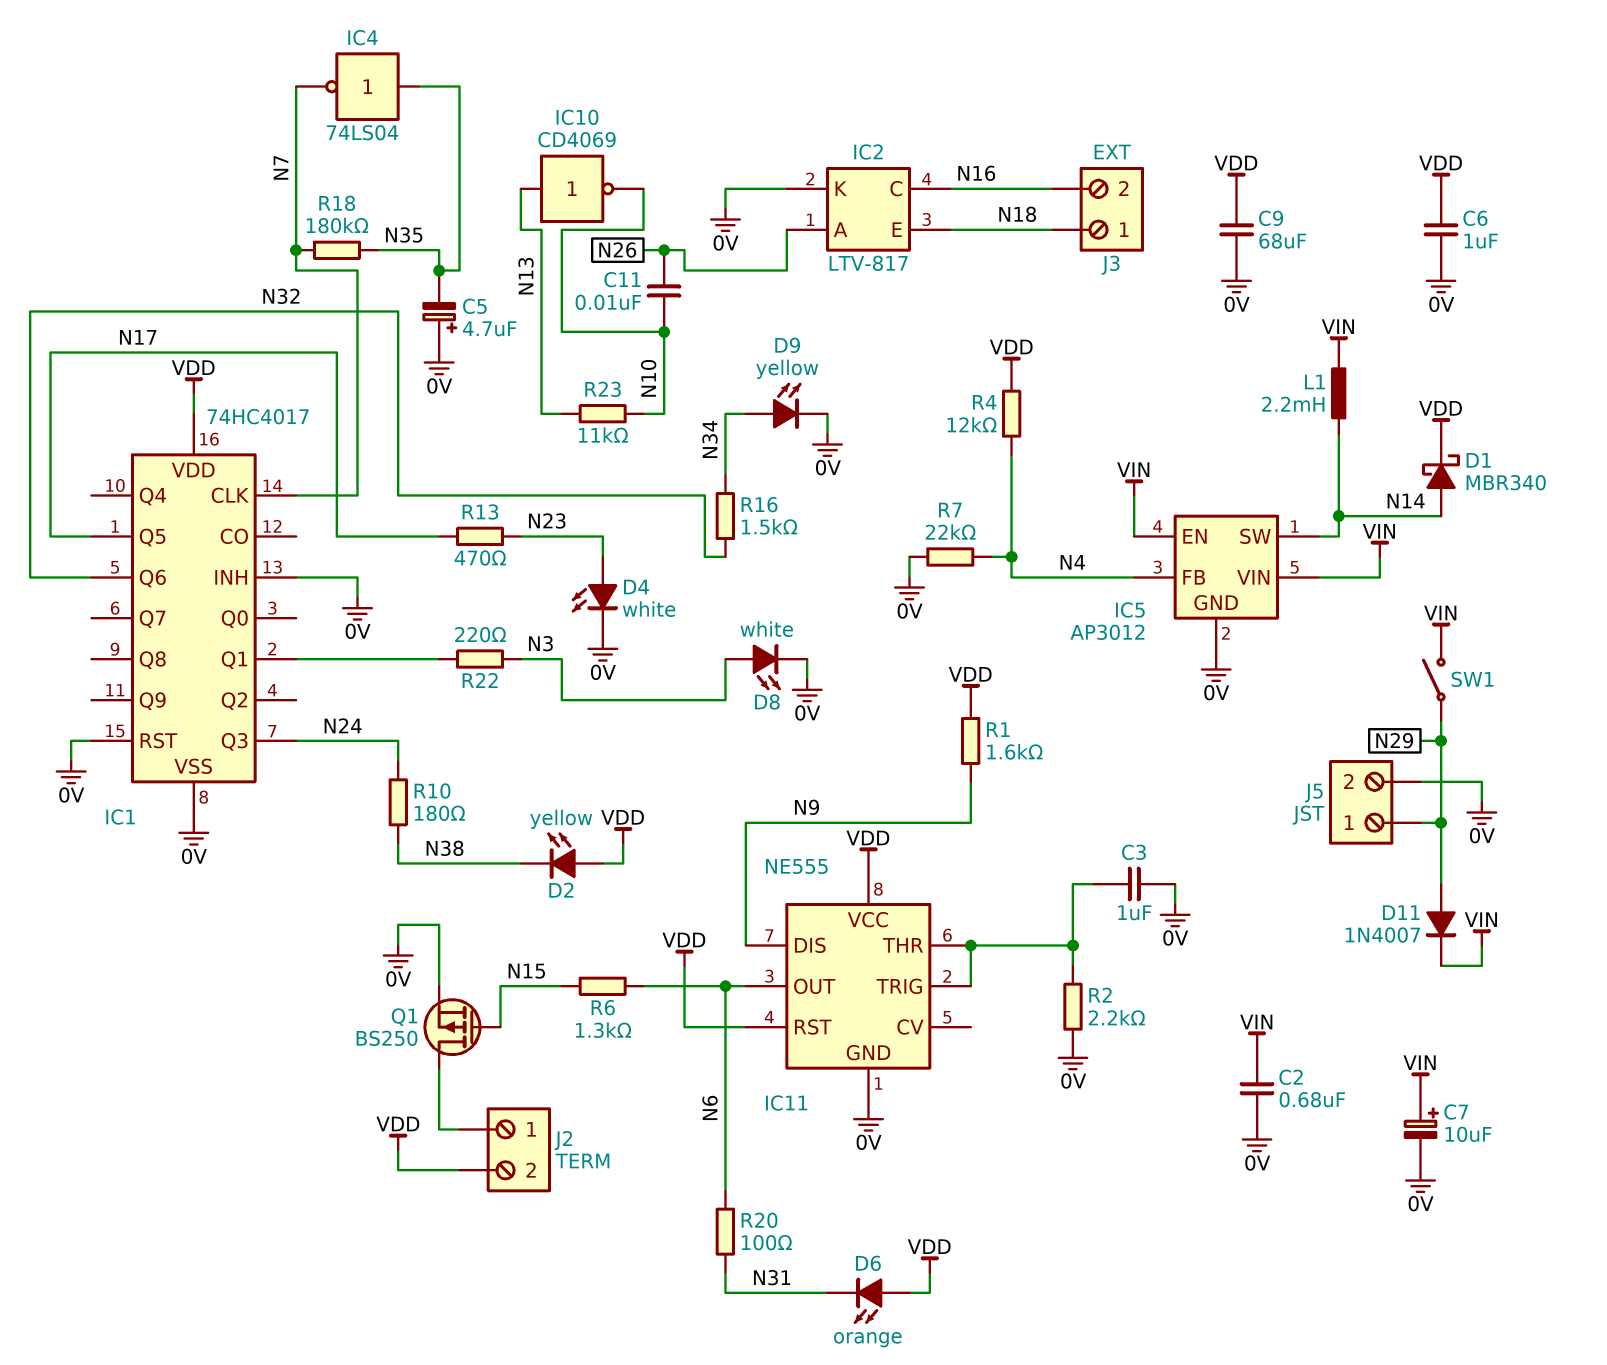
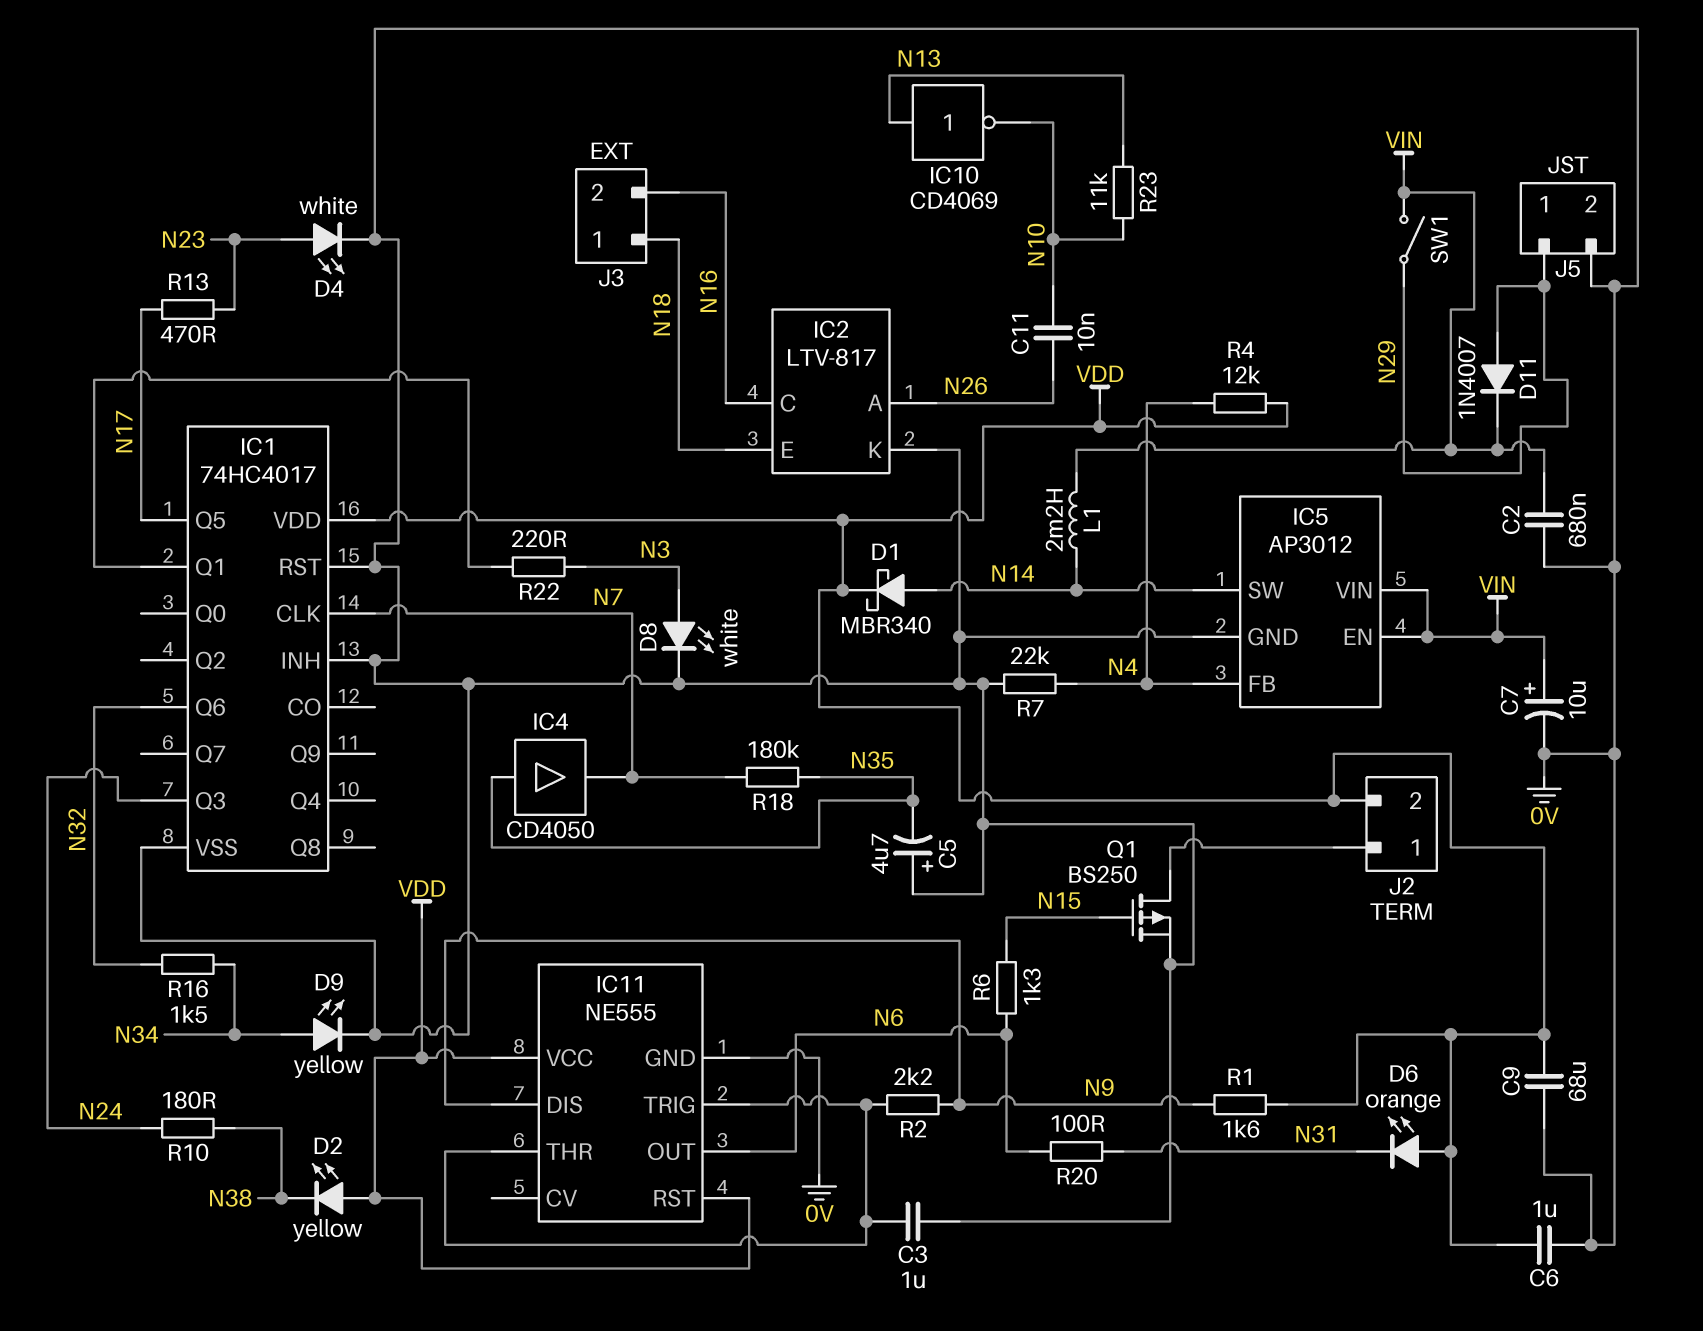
IC4: NOT 74LS04 (in N35, out N7) -> buffer CD4050 (in N35, out N7)
R2: 2.2k (0V, IC11/THR) -> 2.2k (IC11/THR, N9)

